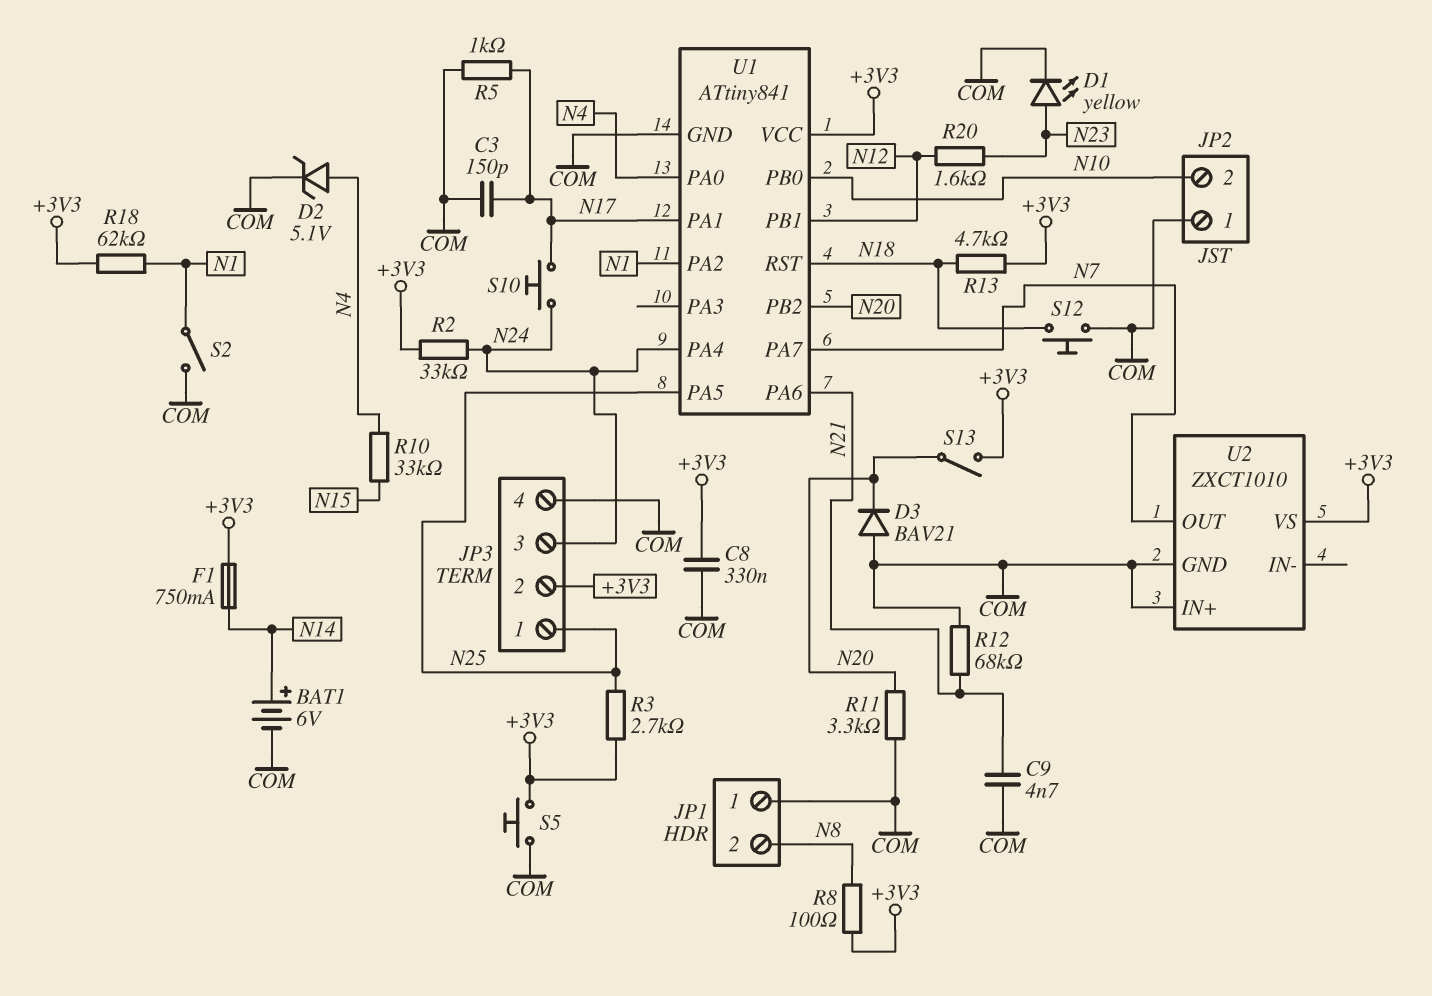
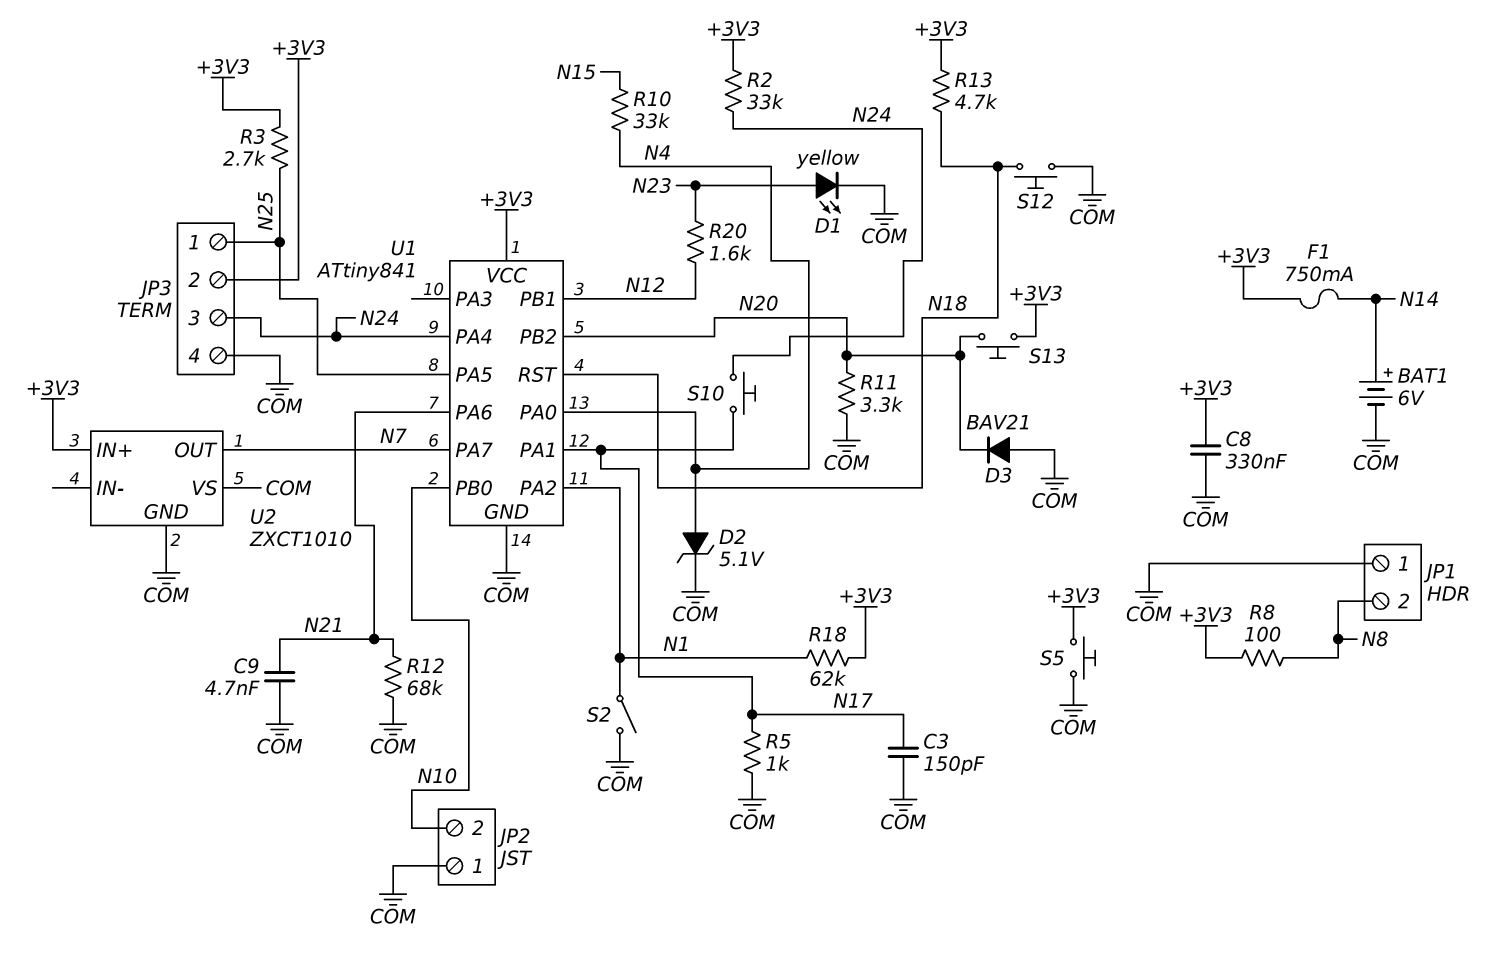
S13: switch (+3V3, N20) -> button (+3V3, N20)
U2 pin IN+: COM -> +3V3
U2 pin VS: +3V3 -> COM

